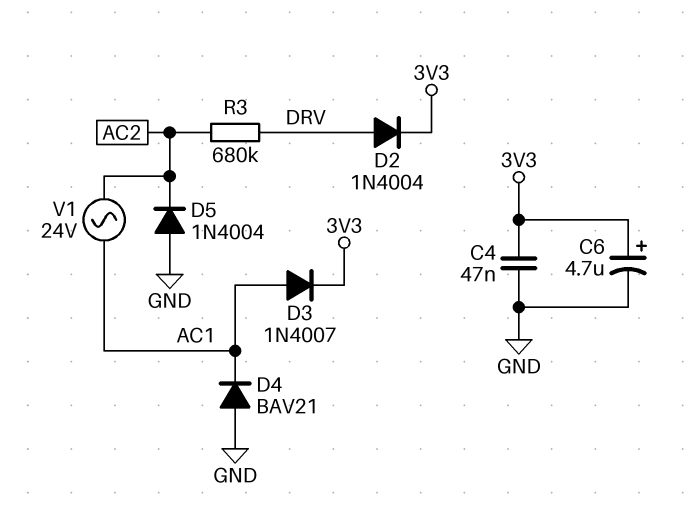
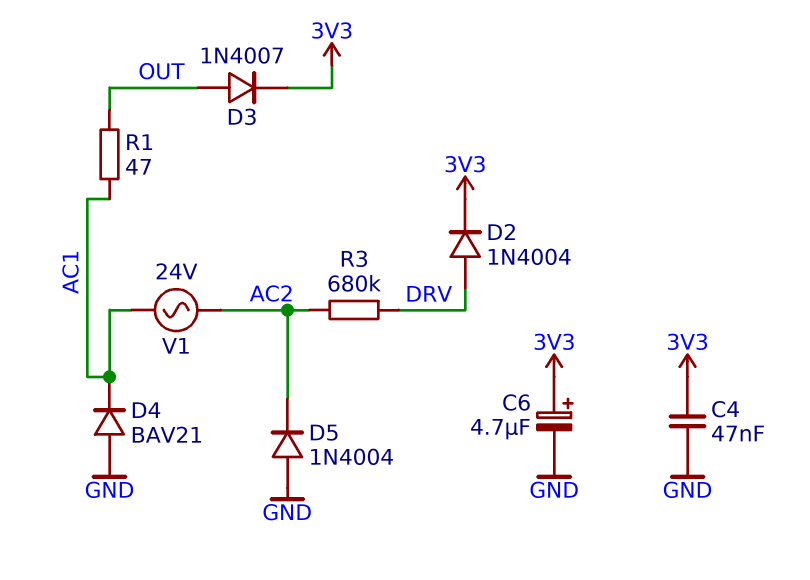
D3: diode 1N4007 (A AC1, K 3V3) -> diode 1N4007 (A OUT, K 3V3)
R1: none -> 47 (AC1, OUT)

